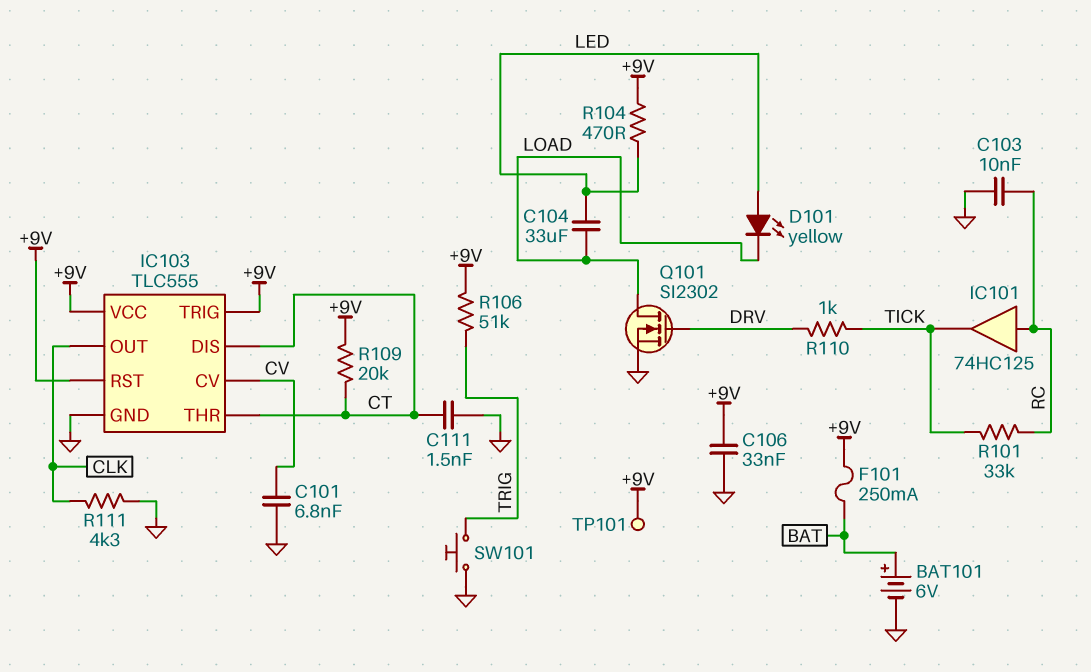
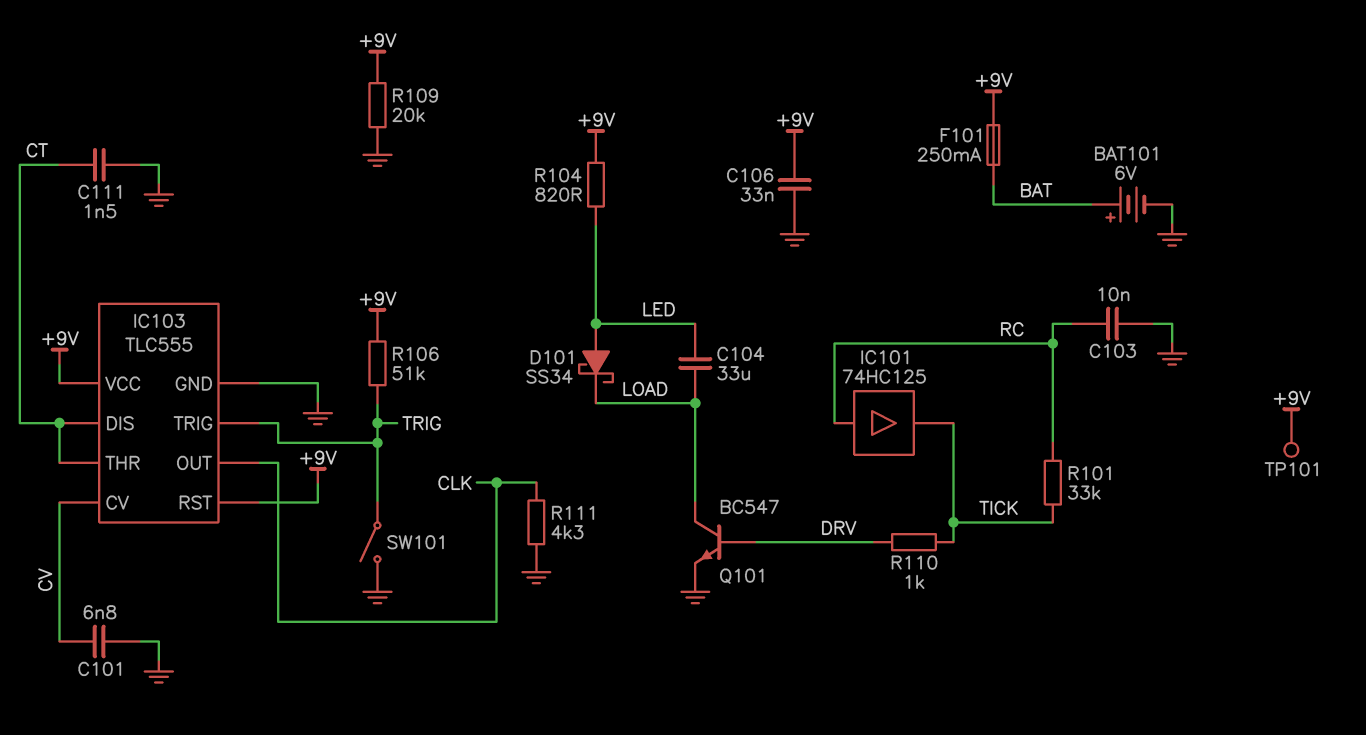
D101: LED yellow (A LED, K LOAD) -> schottky SS34 (A LED, K LOAD)
IC103 pin TRIG: +9V -> TRIG
Q101: NMOS SI2302 (G DRV, D LOAD, S GND) -> NPN BC547 (B DRV, C LOAD, E GND)
R104: 470 (+9V, LED) -> 820 (+9V, LED)
R109: 20k (+9V, CT) -> 20k (+9V, GND)
SW101: button (GND, TRIG) -> switch (GND, TRIG)

